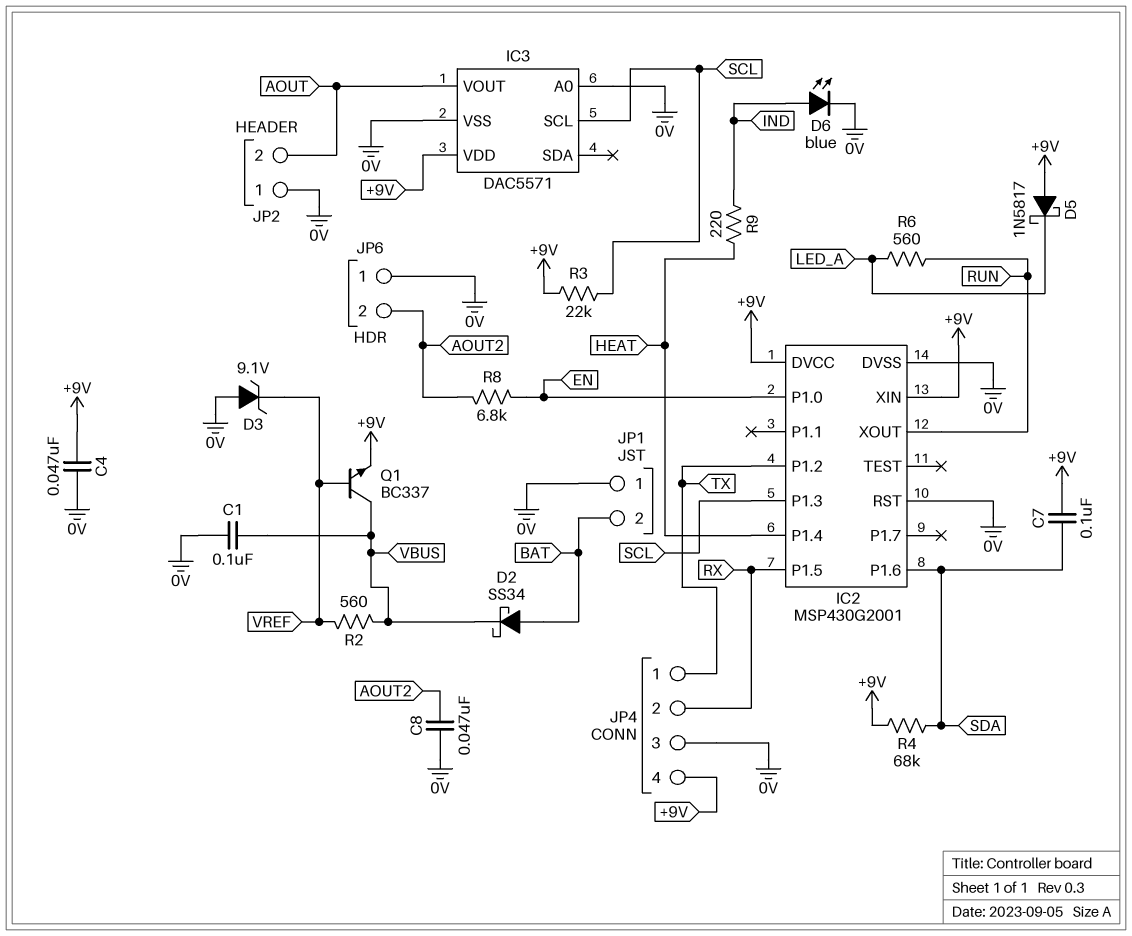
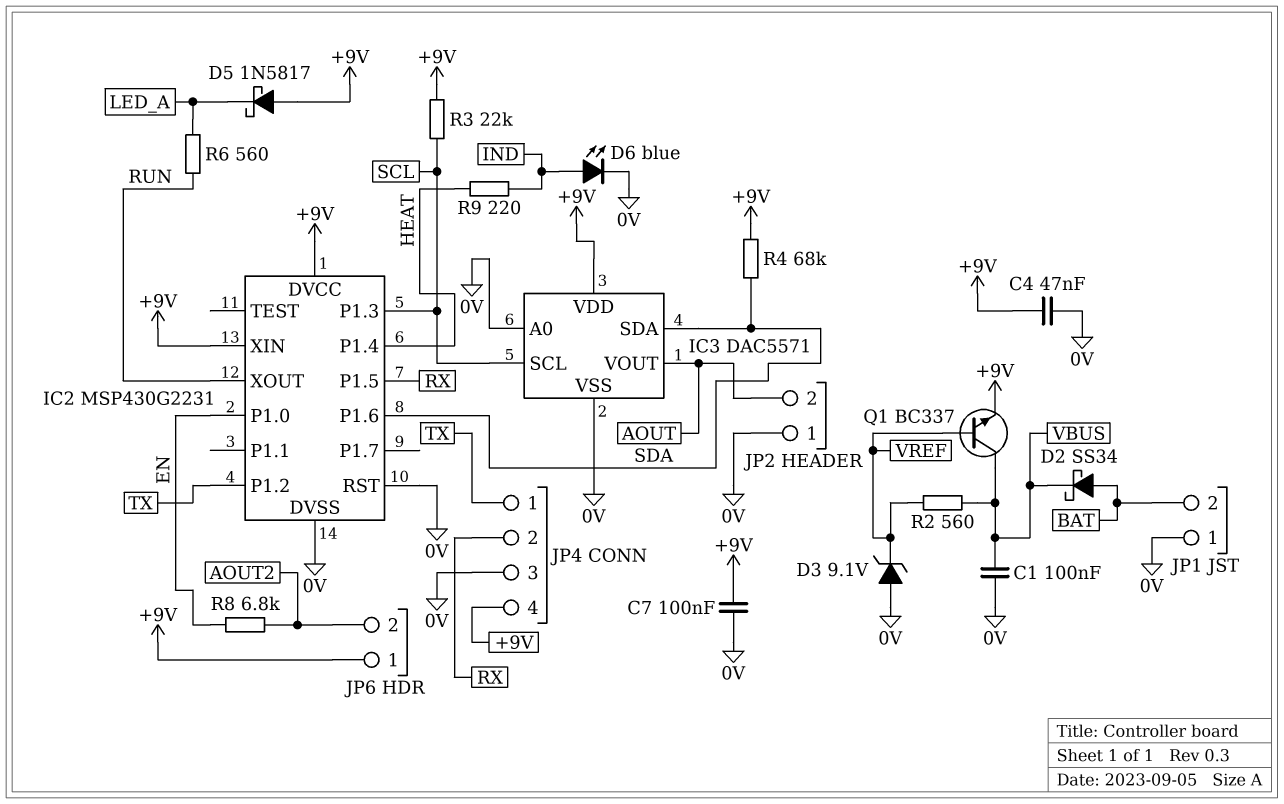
C7: 100nF (+9V, SDA) -> 100nF (+9V, 0V)
C8: 47nF (0V, AOUT2) -> none
IC2: MSP430G2001 -> MSP430G2231
IC3 pin SDA: none -> SDA
JP6 pin 1: 0V -> +9V

